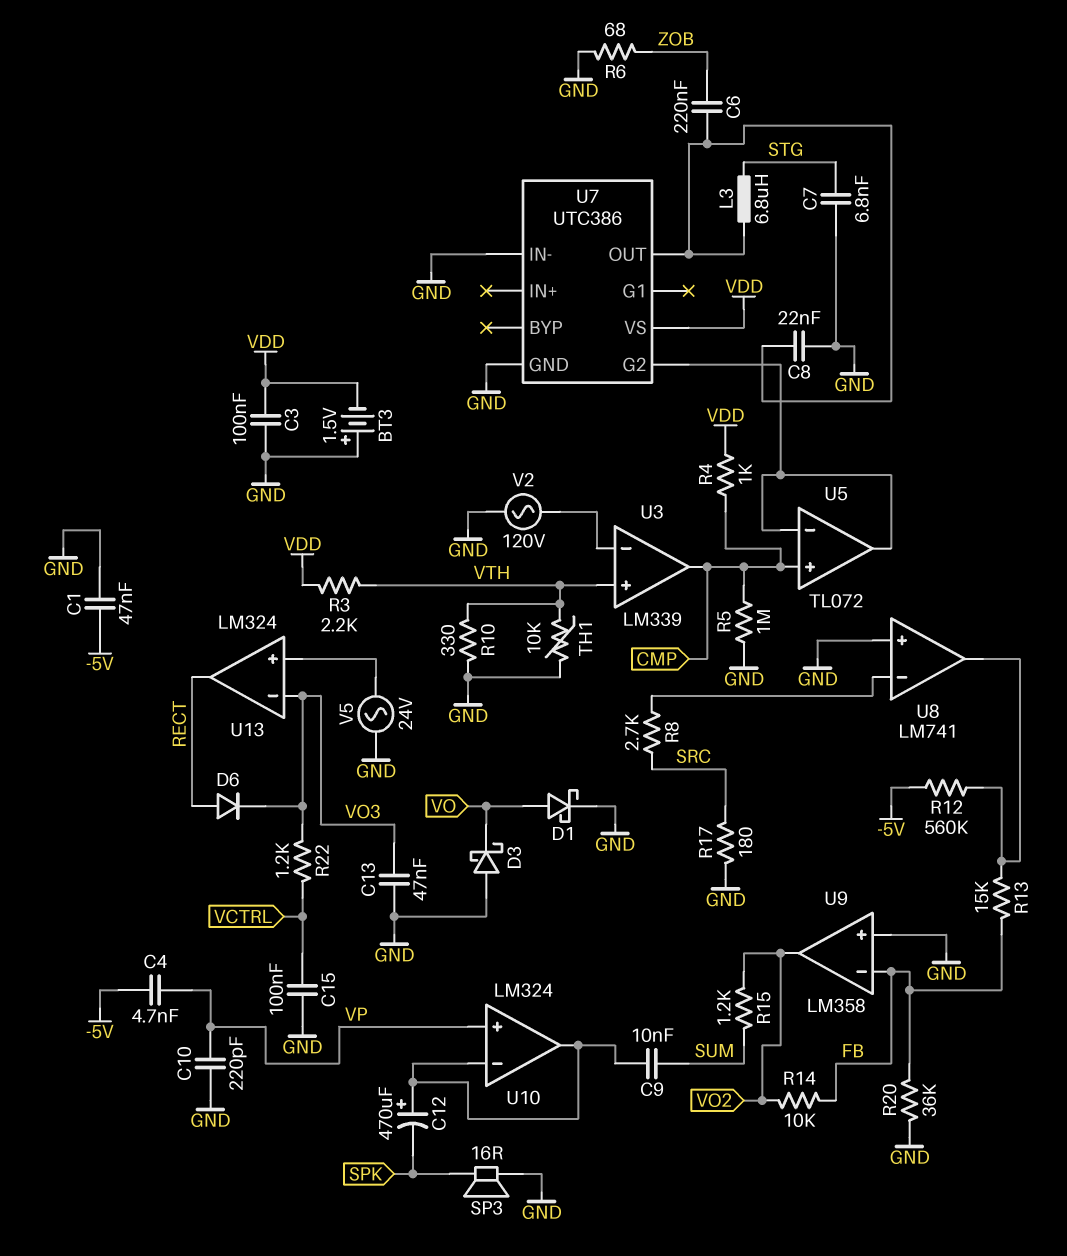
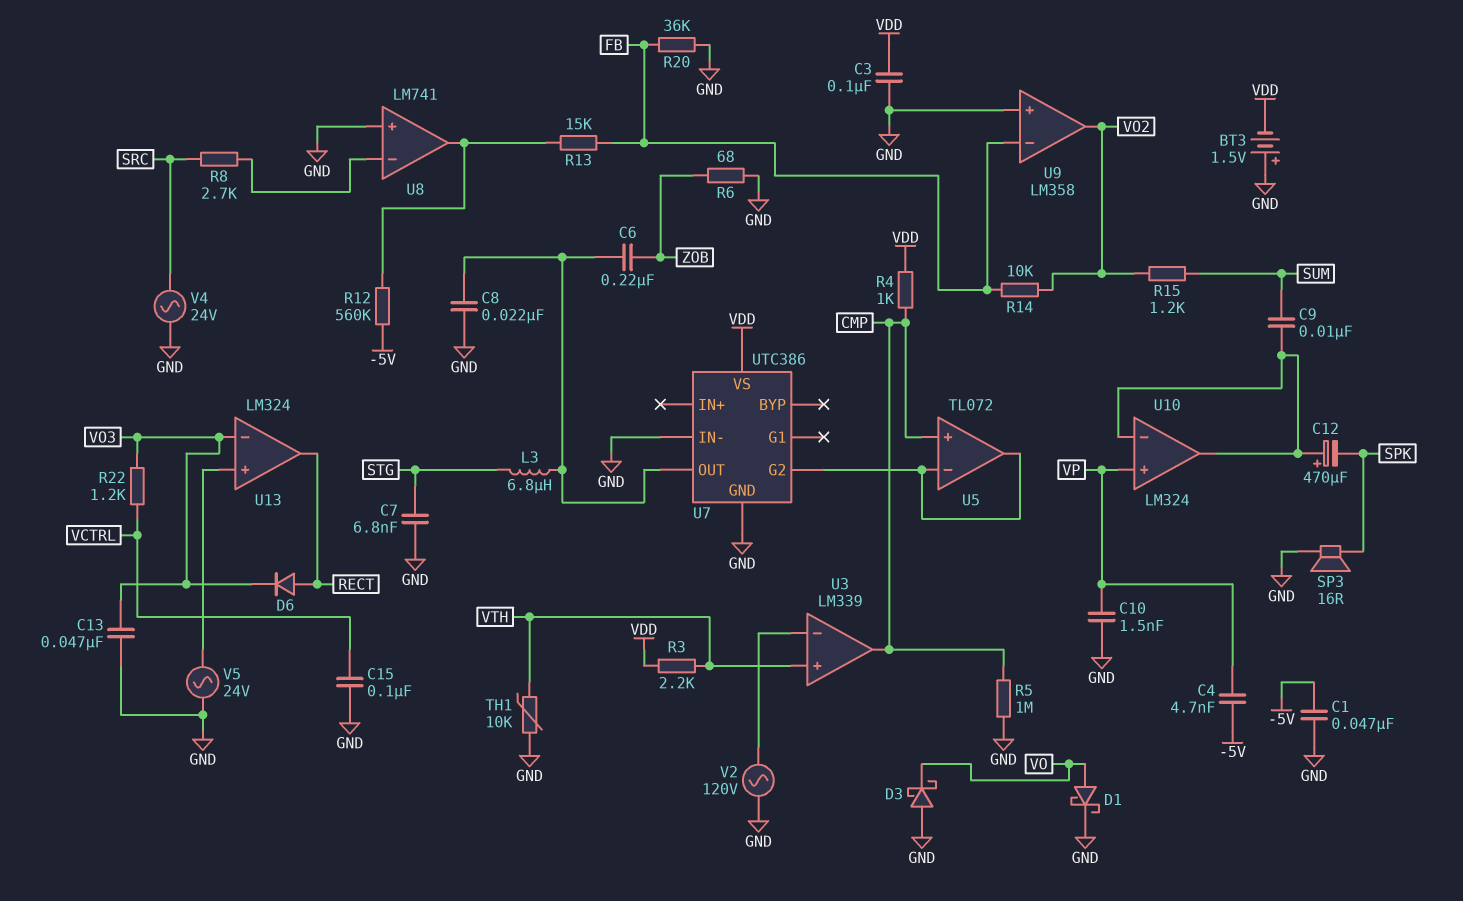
C10: 220pF (GND, VP) -> 1.5nF (GND, VP)
R10: 330 (GND, VTH) -> none
R17: 180 (GND, SRC) -> none
V4: none -> AC 24V (GND, SRC)

